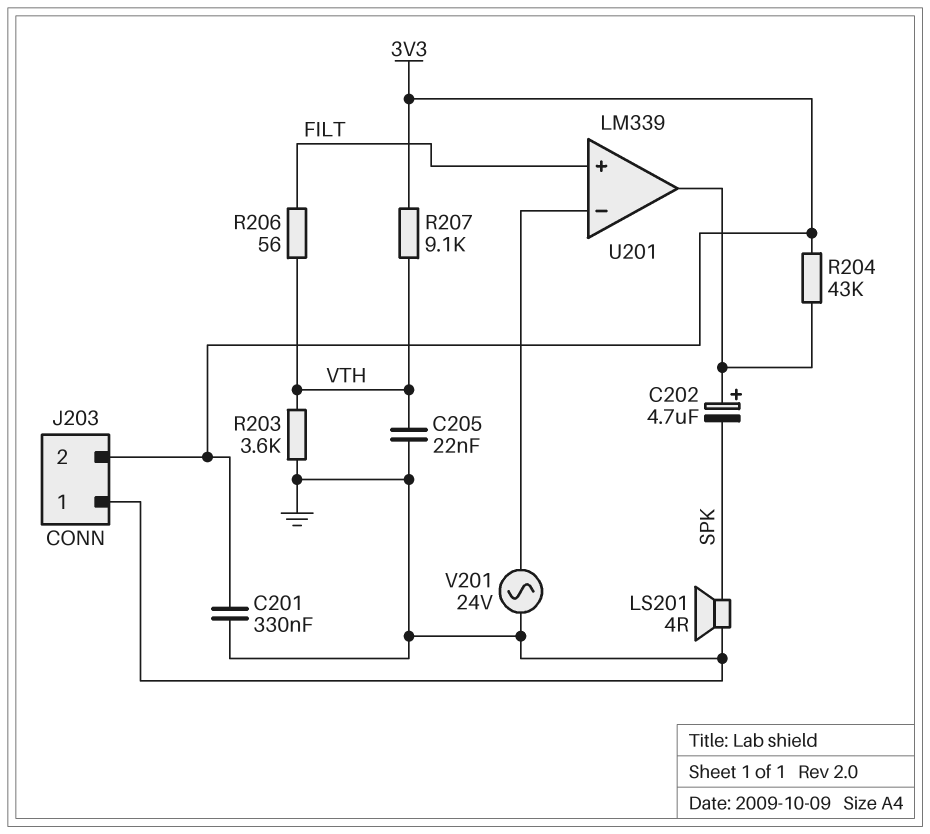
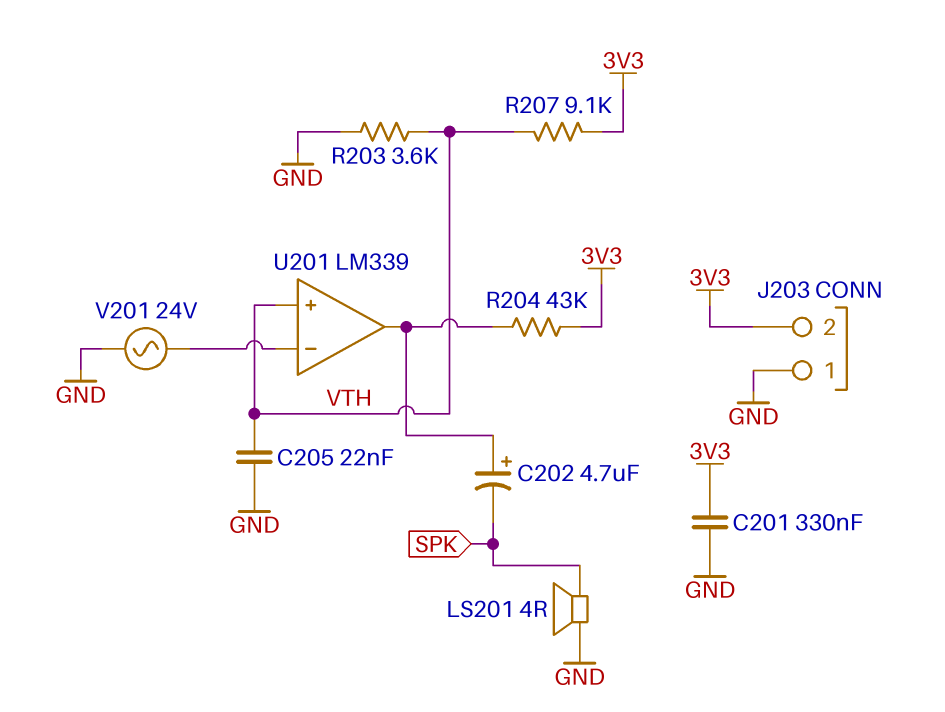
R206: 56 (FILT, VTH) -> none
U201 pin in+: FILT -> VTH

